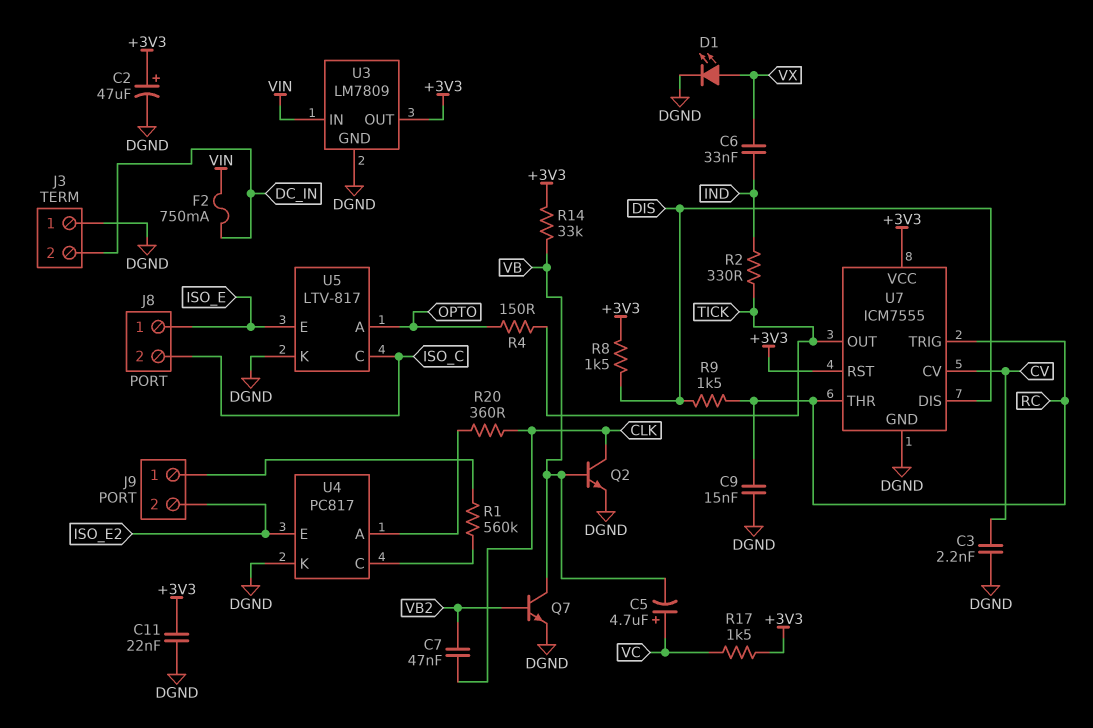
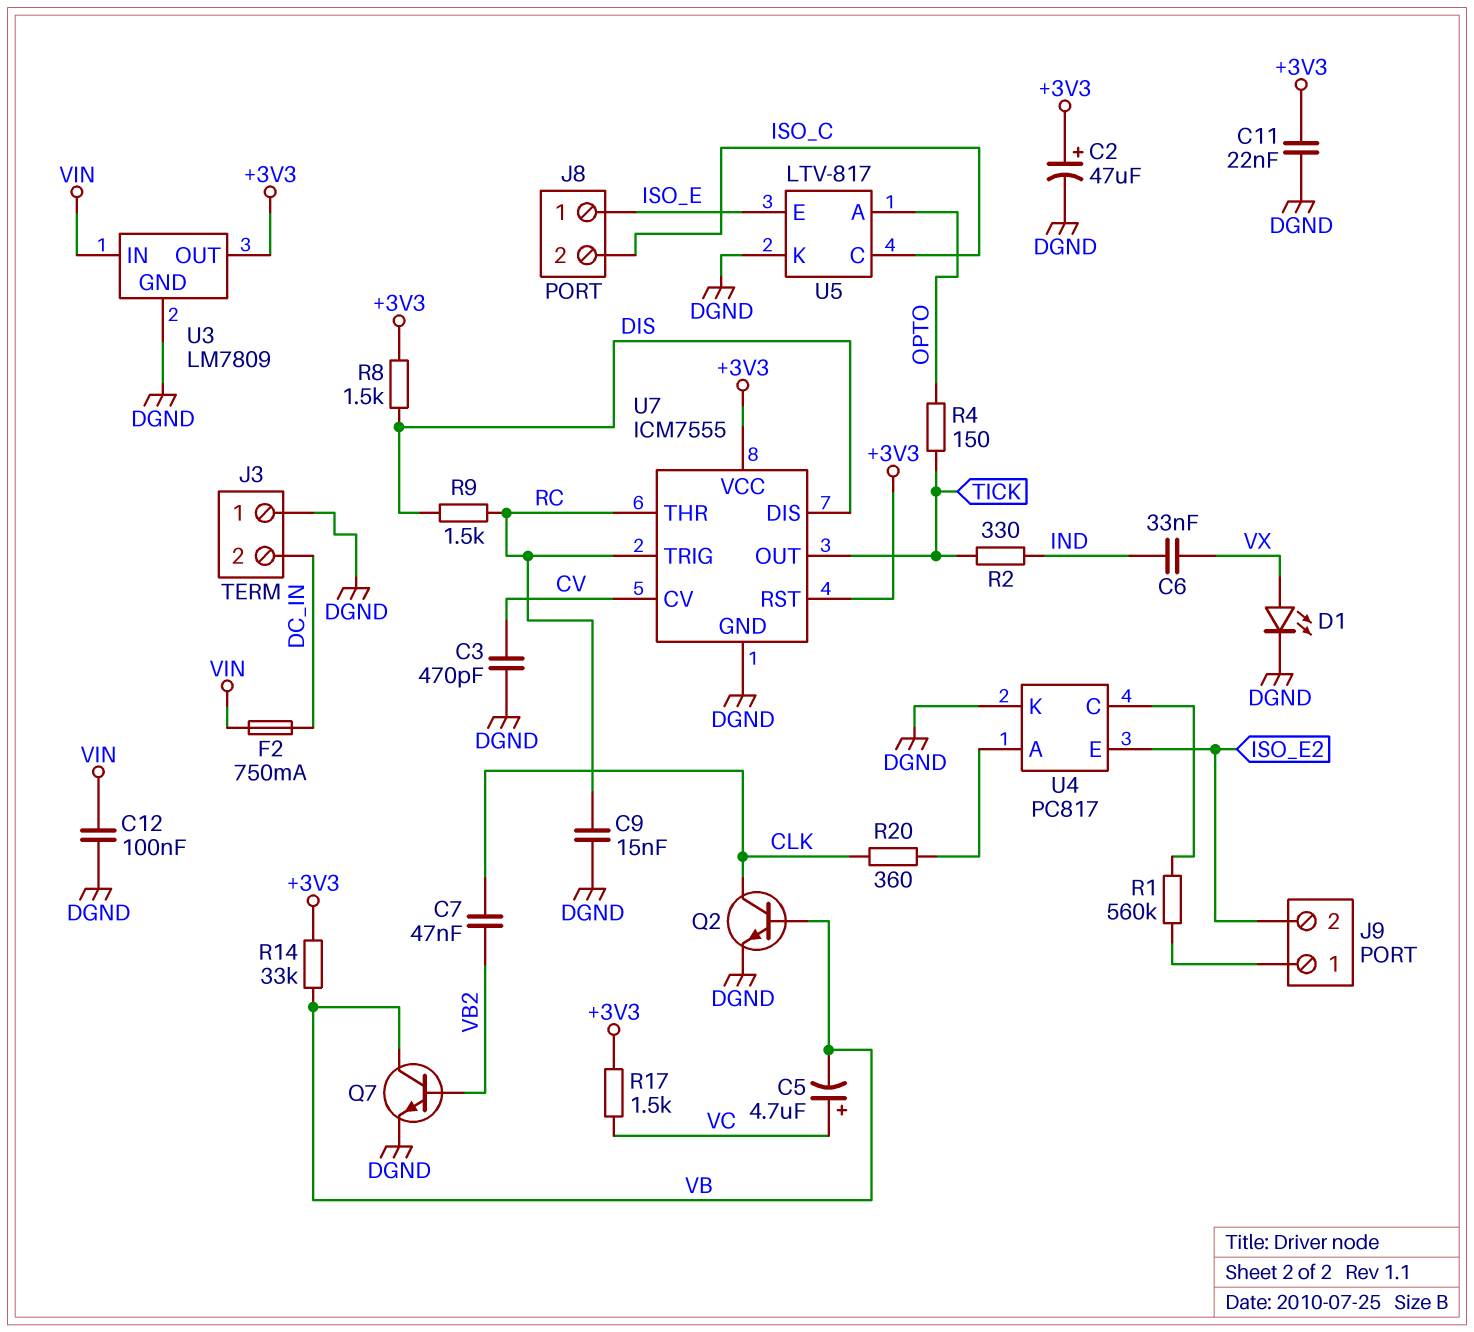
C3: 2.2nF (CV, DGND) -> 470pF (CV, DGND)
C12: none -> 100nF (DGND, VIN)

